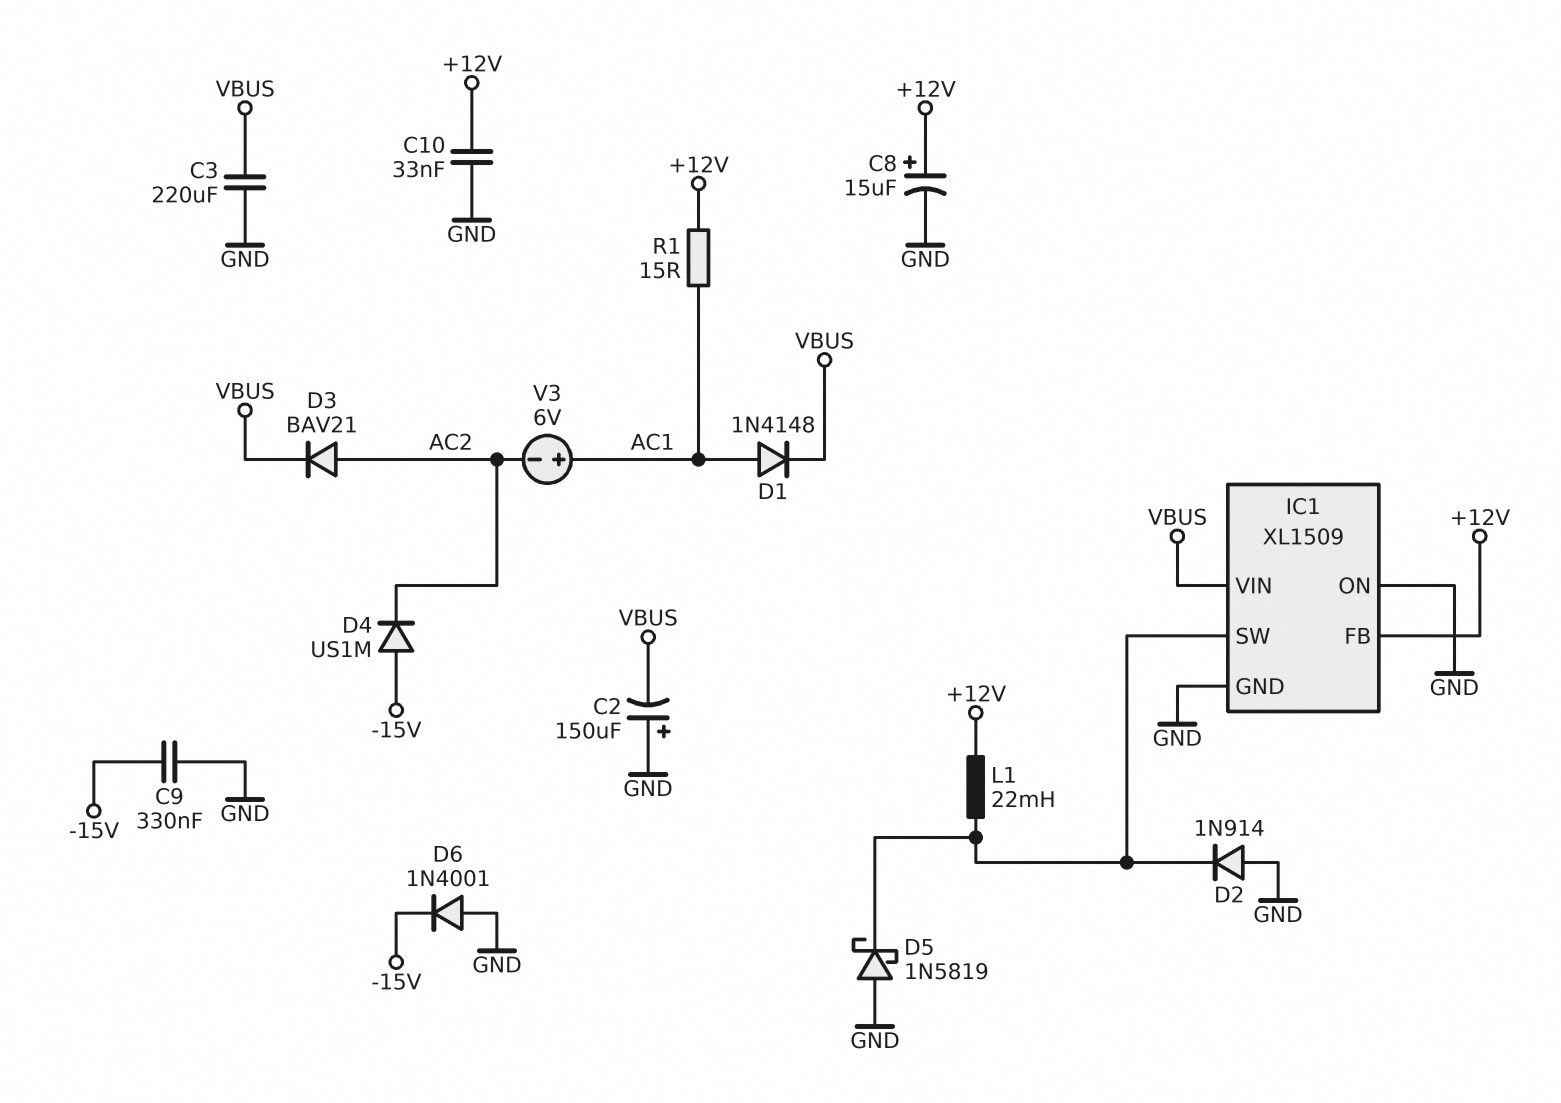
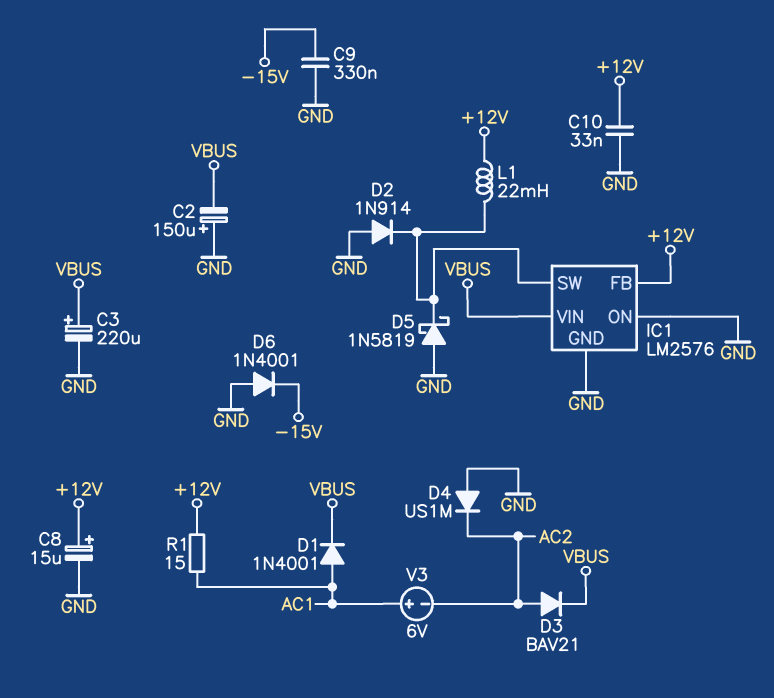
C3: 220uF (GND, VBUS) -> 220uF (plus VBUS, minus GND)
D1: diode 1N4148 (A AC1, K VBUS) -> diode 1N4001 (A AC1, K VBUS)
D4: diode US1M (A -15V, K AC2) -> diode US1M (A GND, K AC2)
IC1: XL1509 -> LM2576

